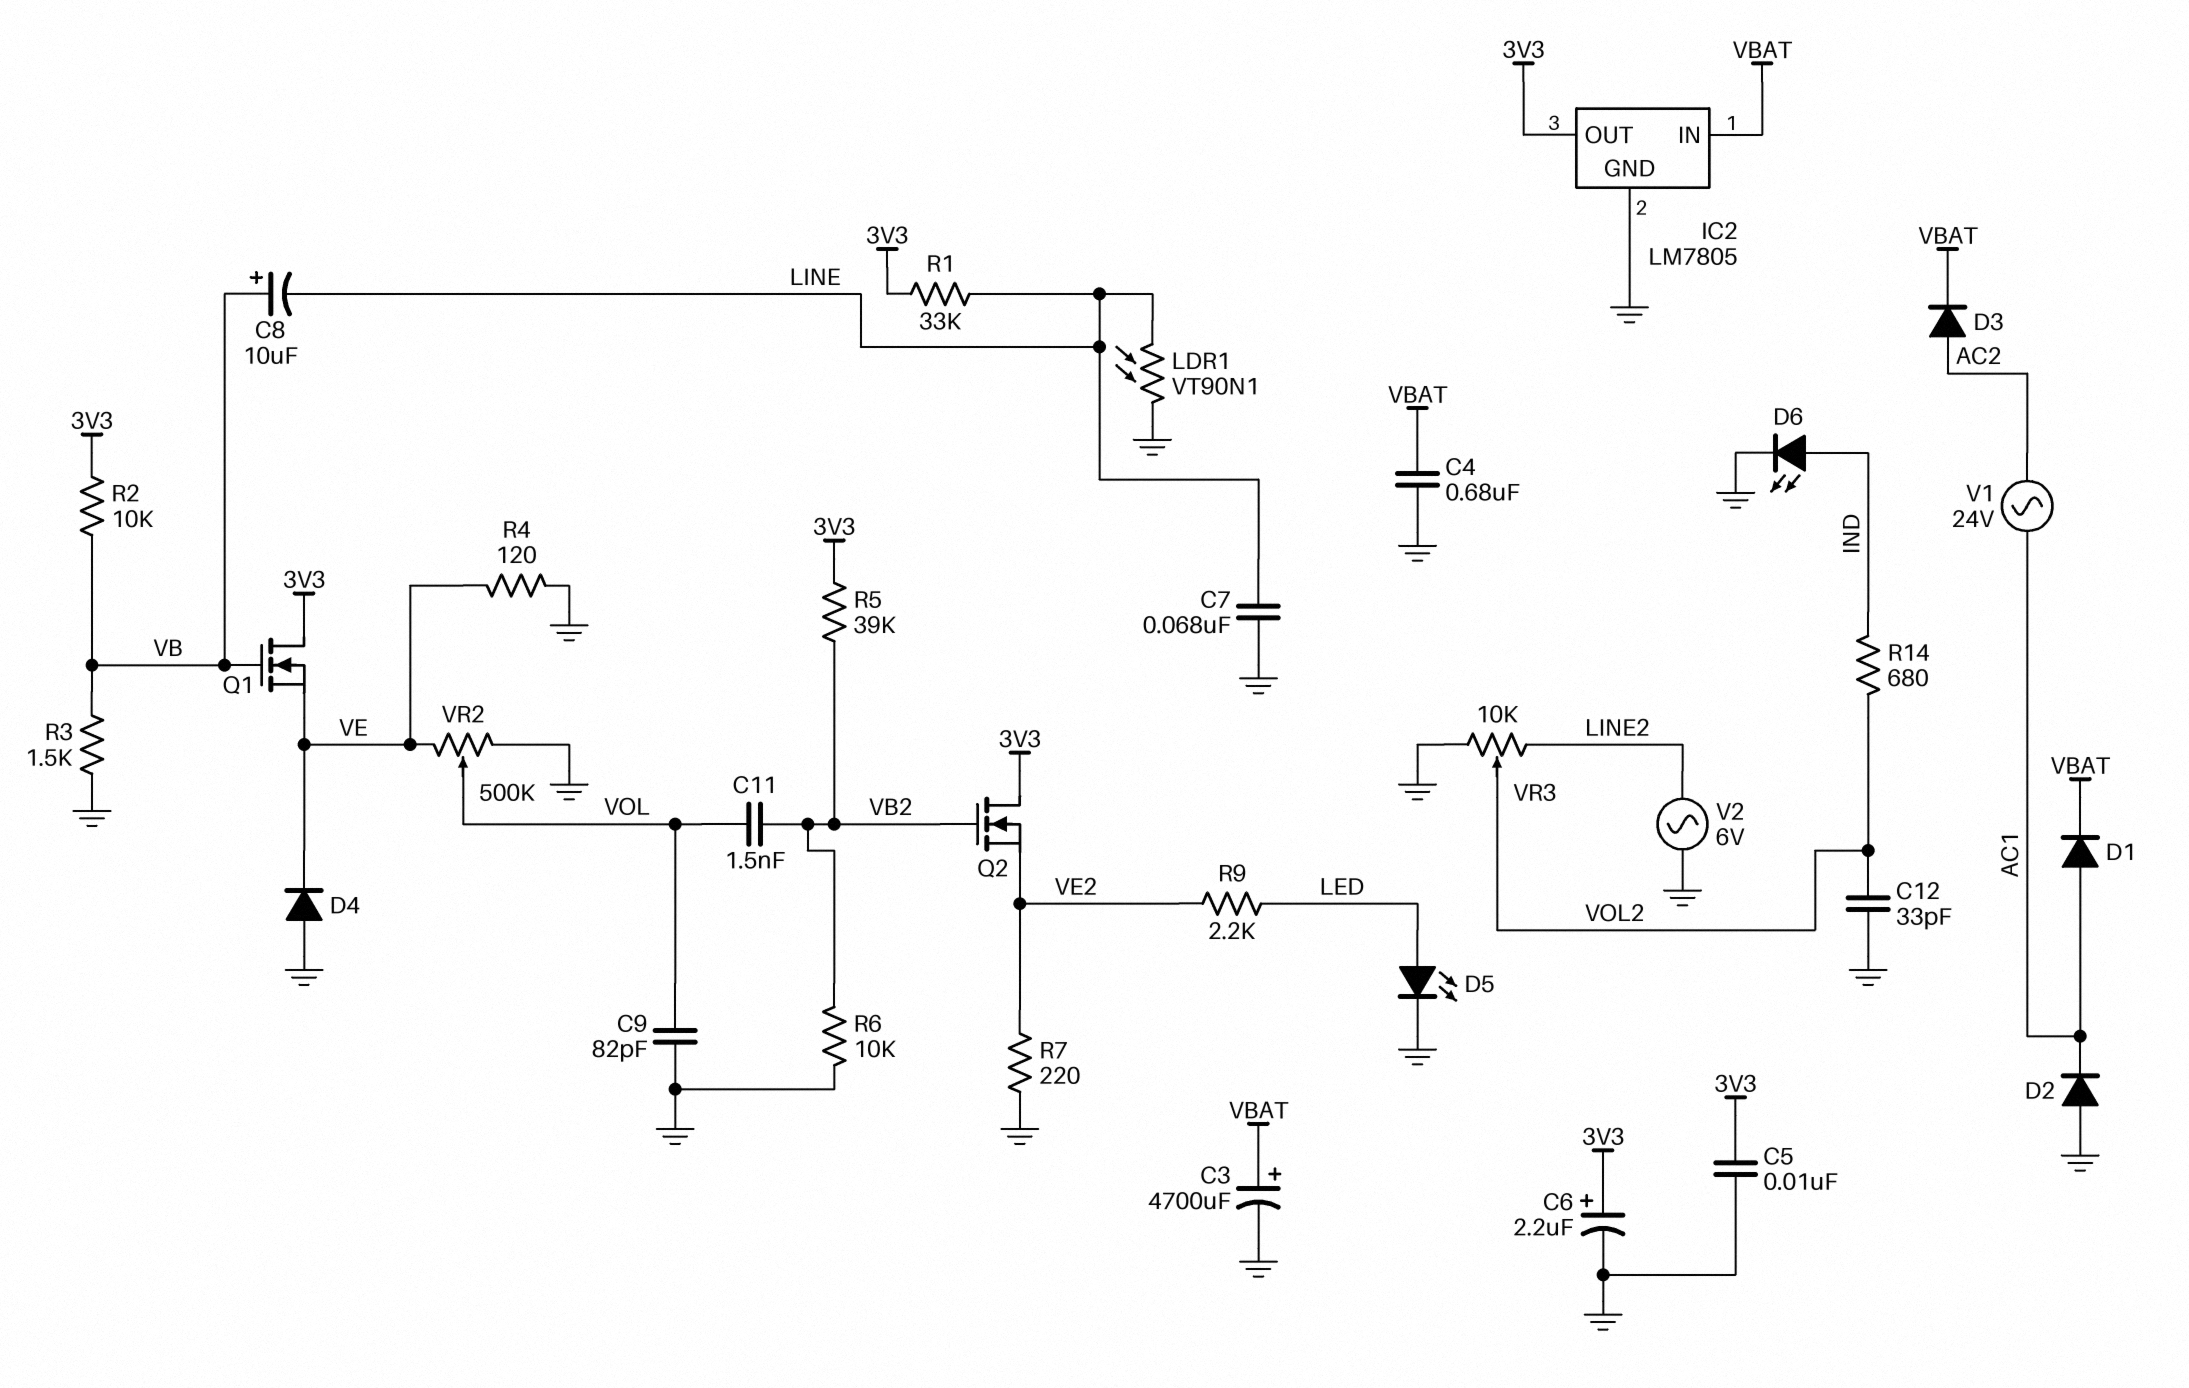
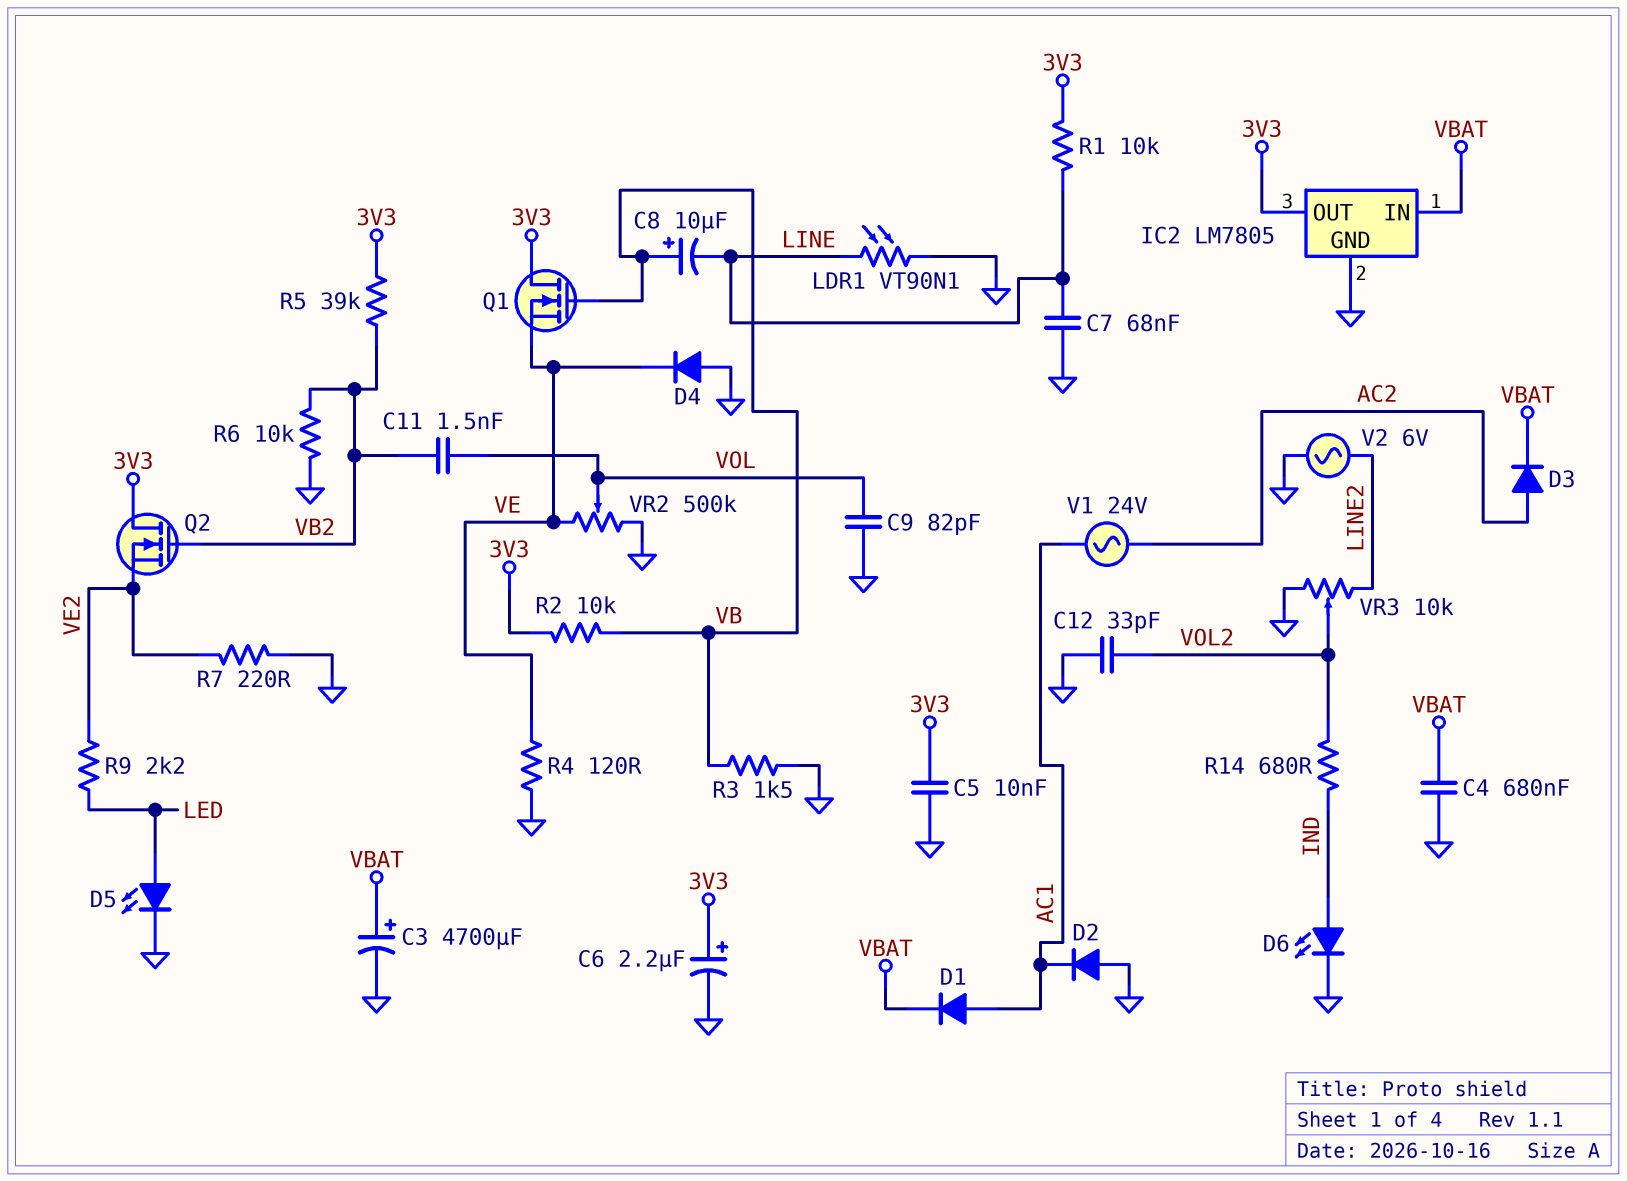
R1: 33k (3V3, LINE) -> 10k (3V3, LINE)

